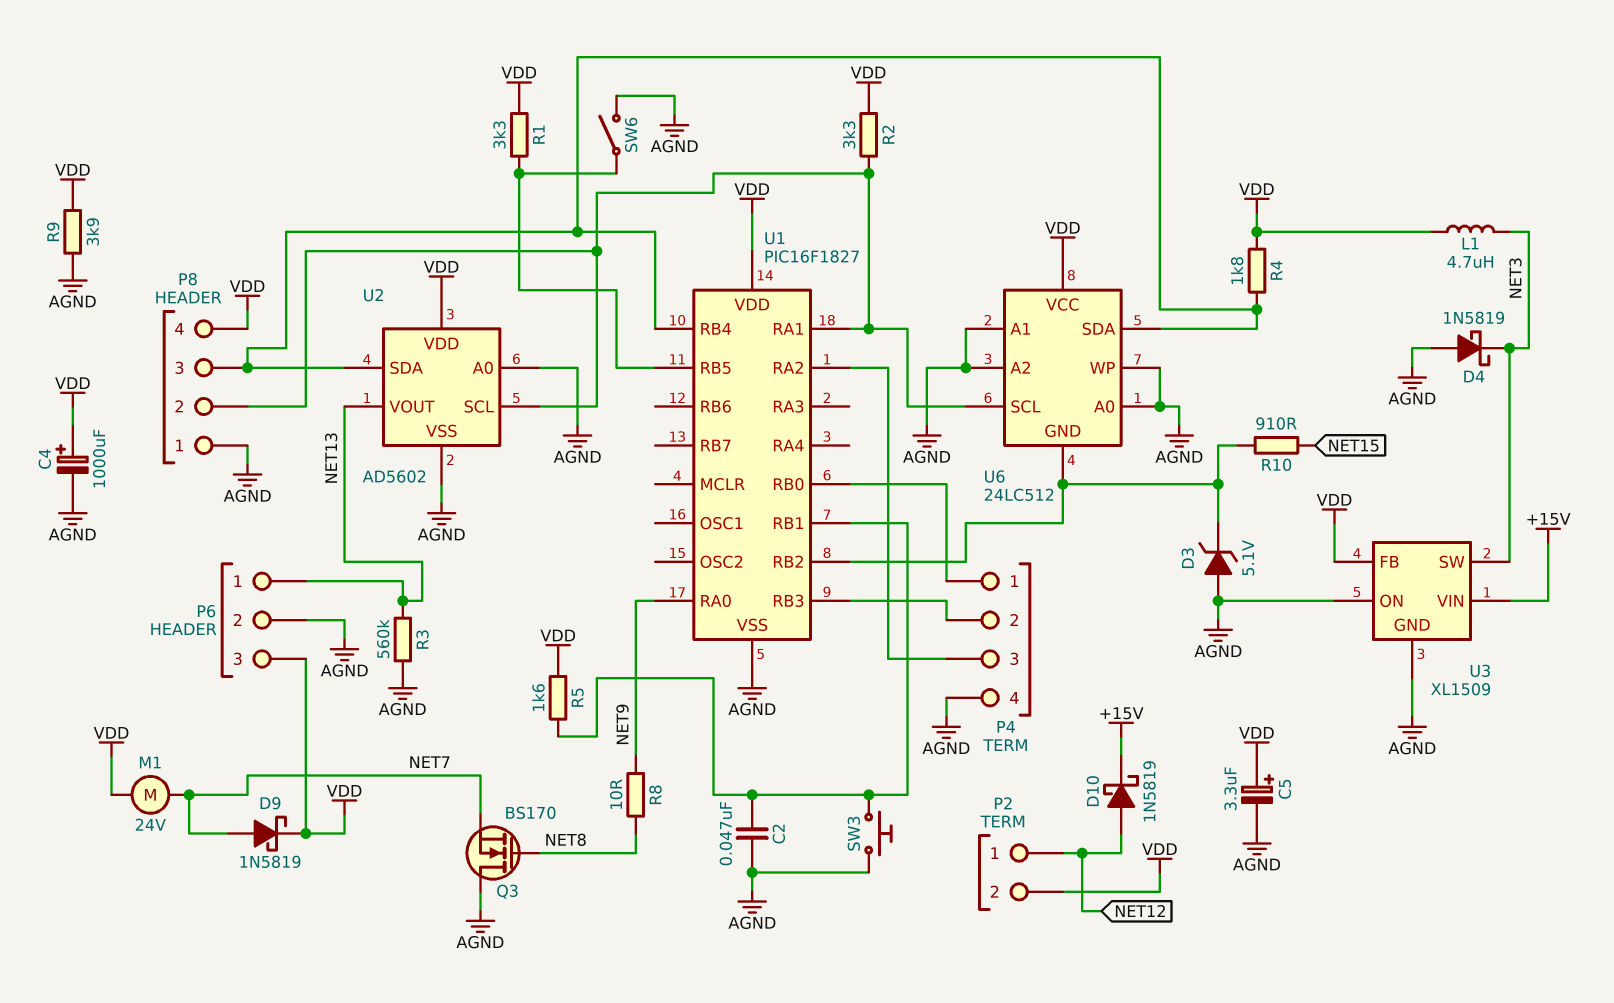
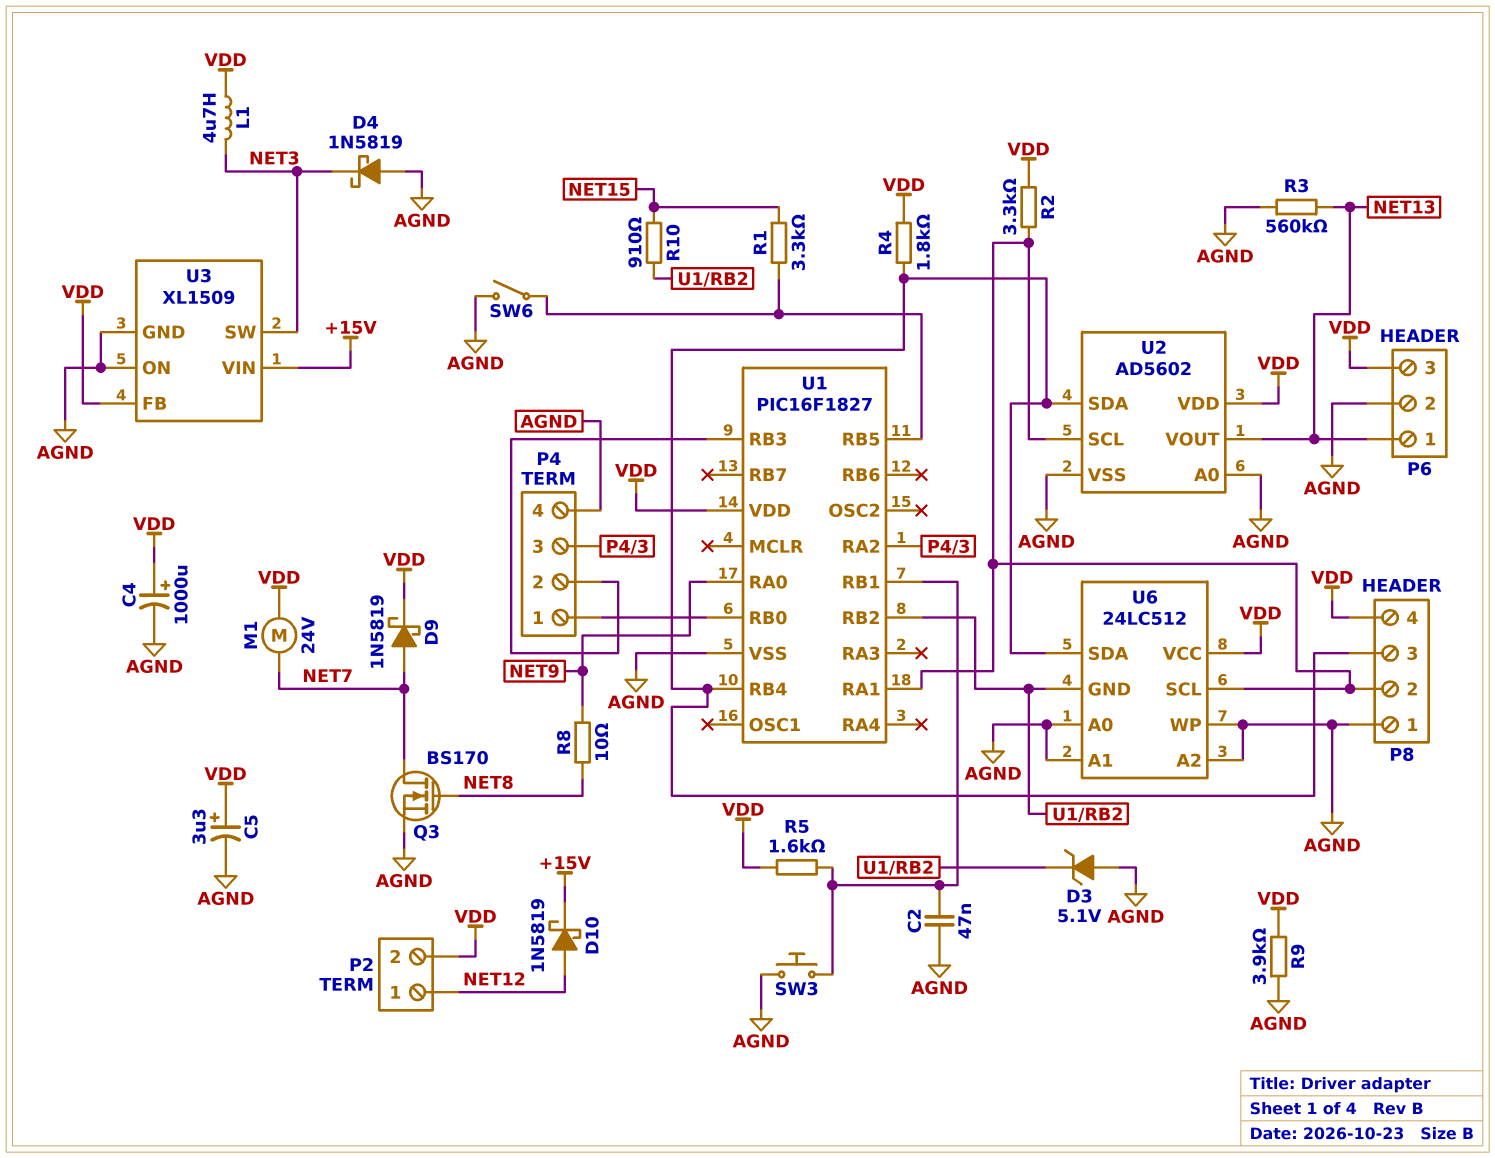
Q3: NMOS BS170 (G NET8, D AGND, S NET7) -> NMOS BS170 (G NET8, D NET7, S AGND)
R1: 3.3k (U1/RB5, VDD) -> 3.3k (NET15, U1/RB5)

